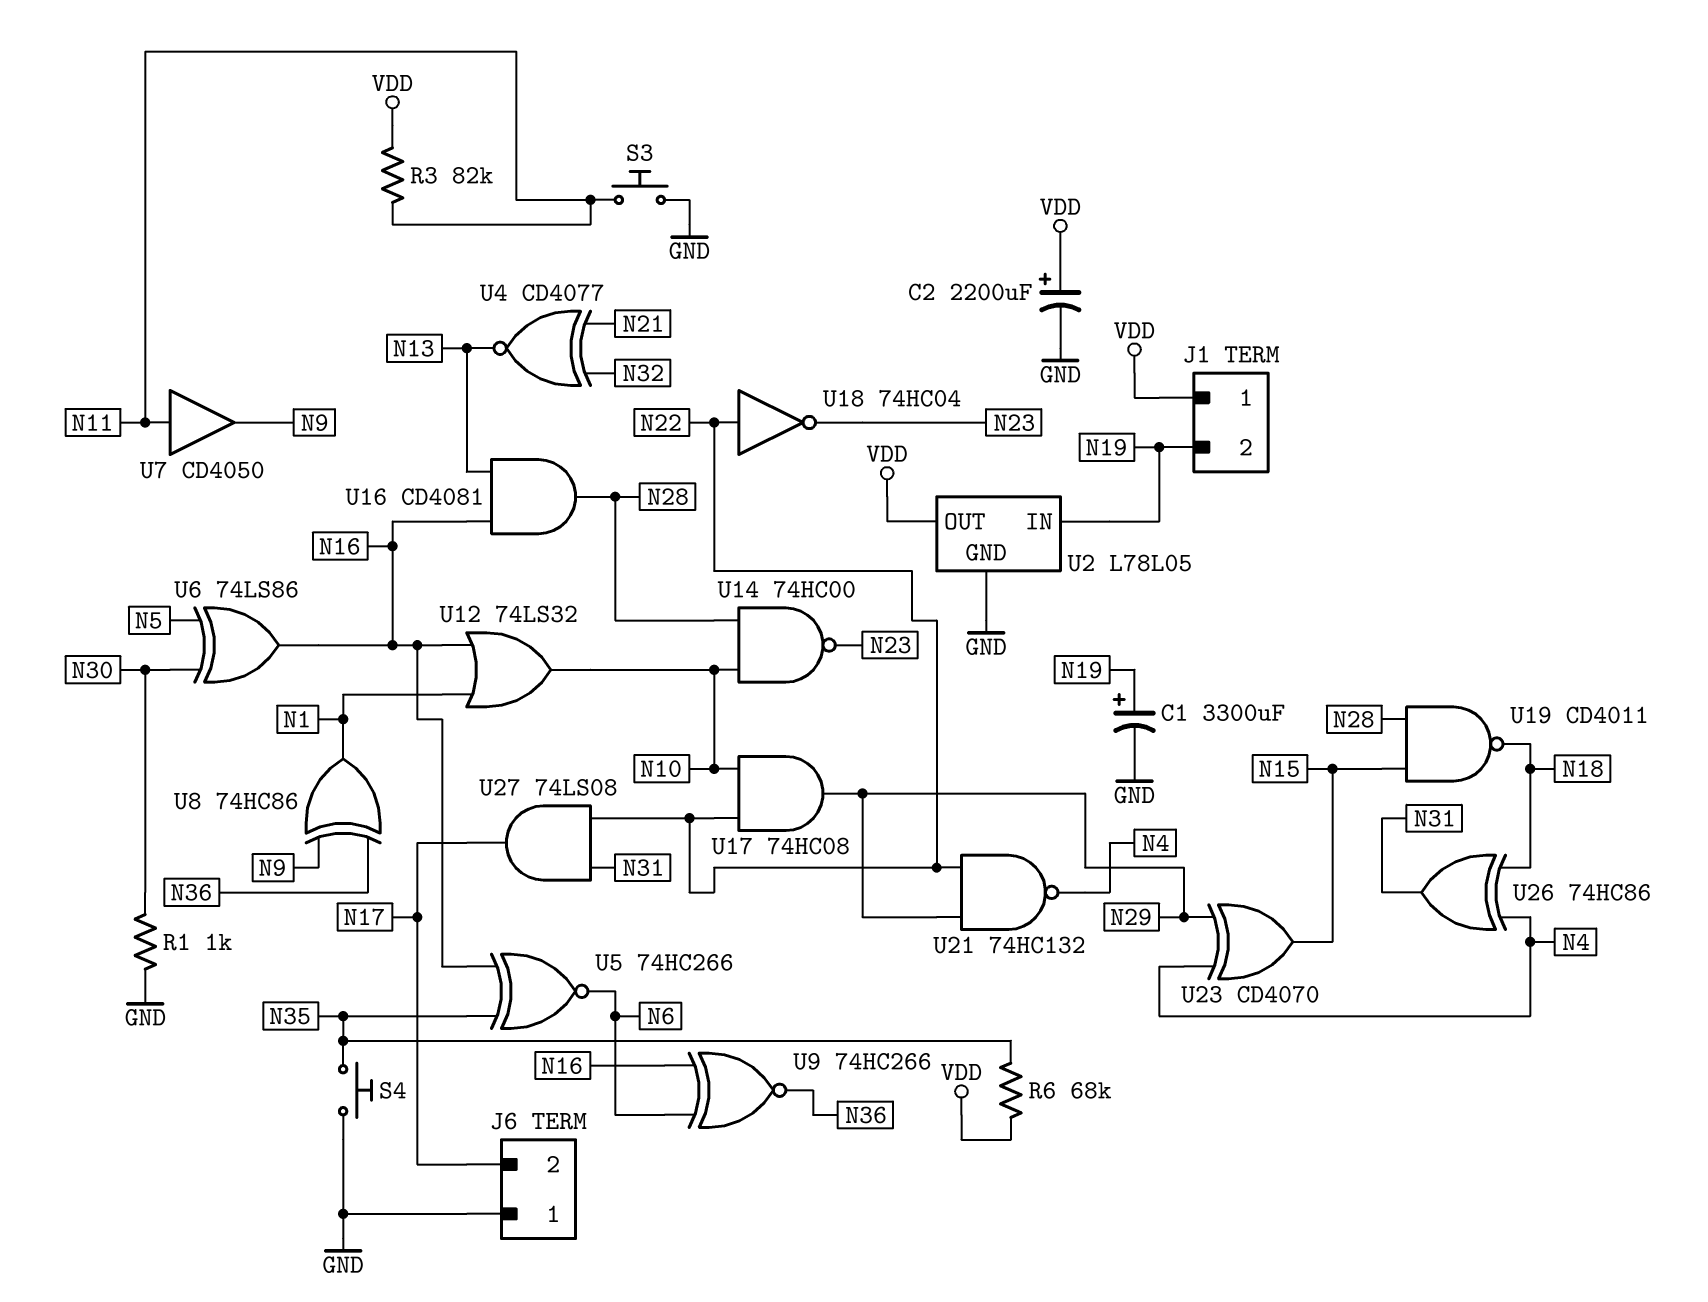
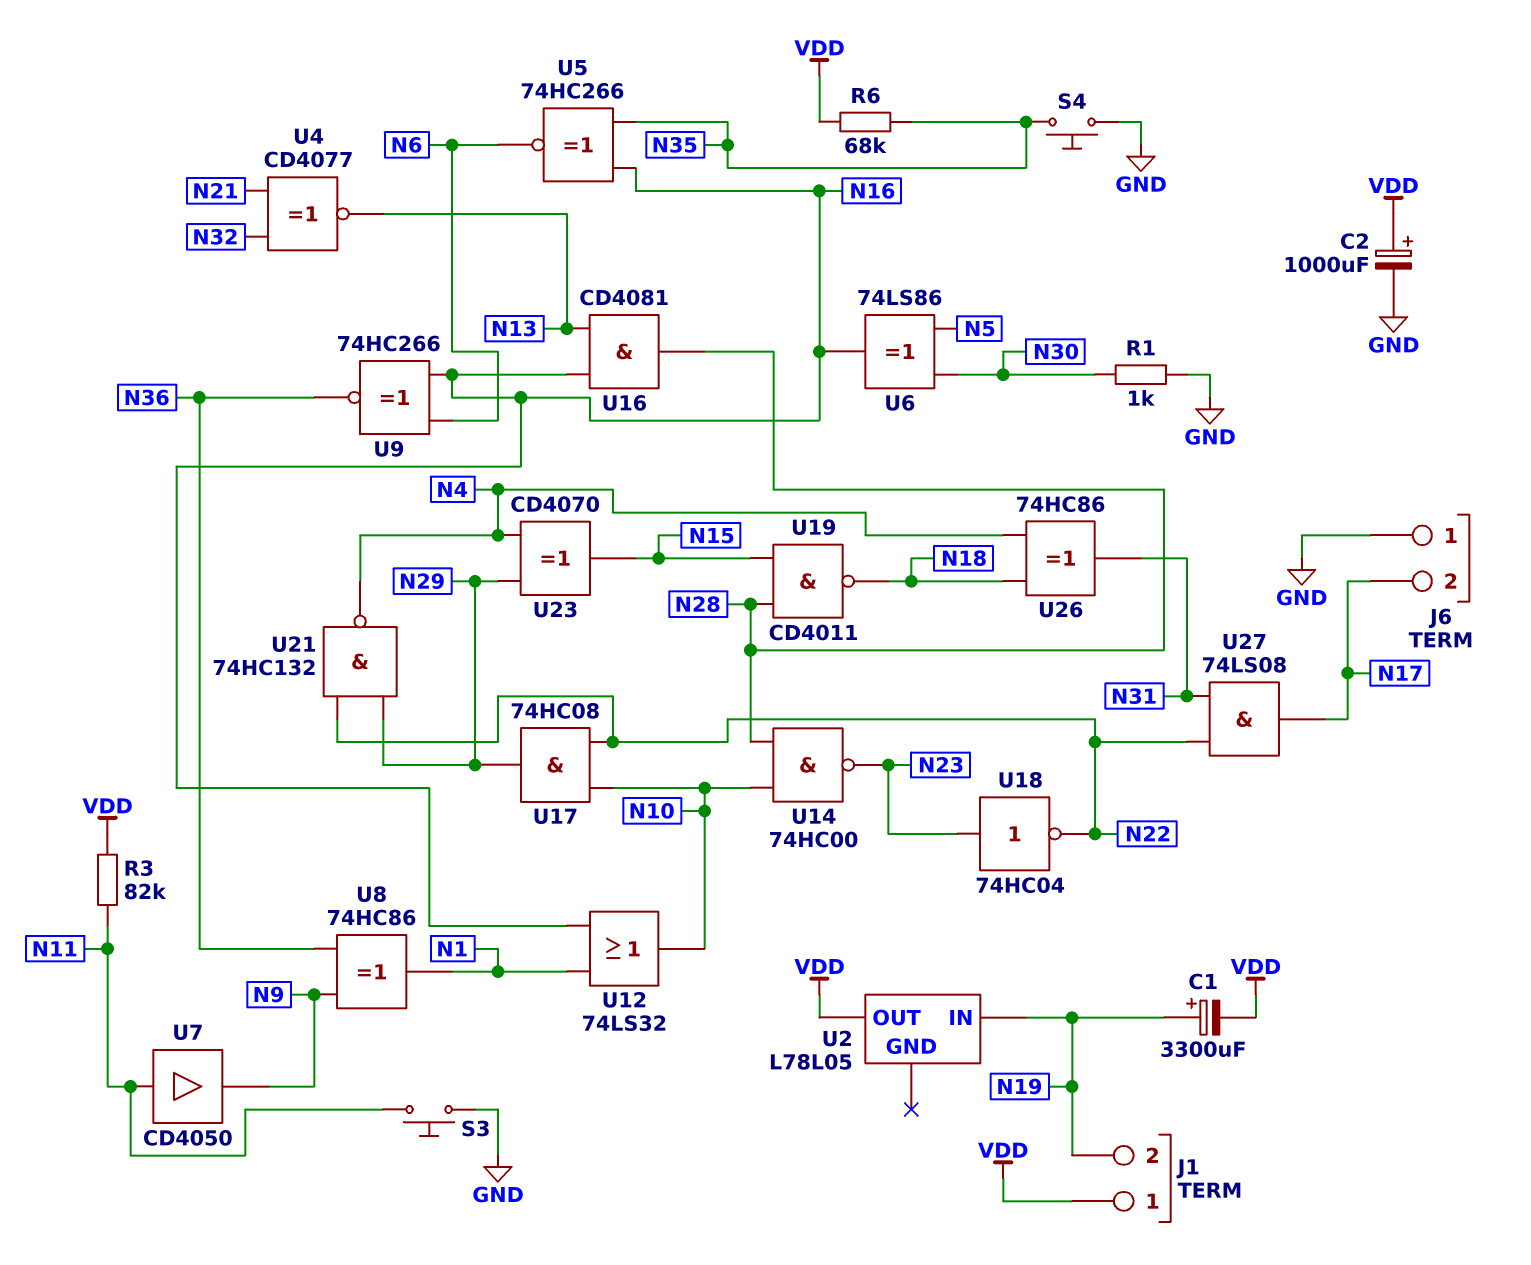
C1: 3300uF (plus N19, minus GND) -> 3300uF (plus N19, minus VDD)
C2: 2200uF (plus VDD, minus GND) -> 1000uF (plus VDD, minus GND)
U2 pin GND: GND -> none
U18: NOT 74HC04 (in N22, out N23) -> NOT 74HC04 (in N23, out N22)

